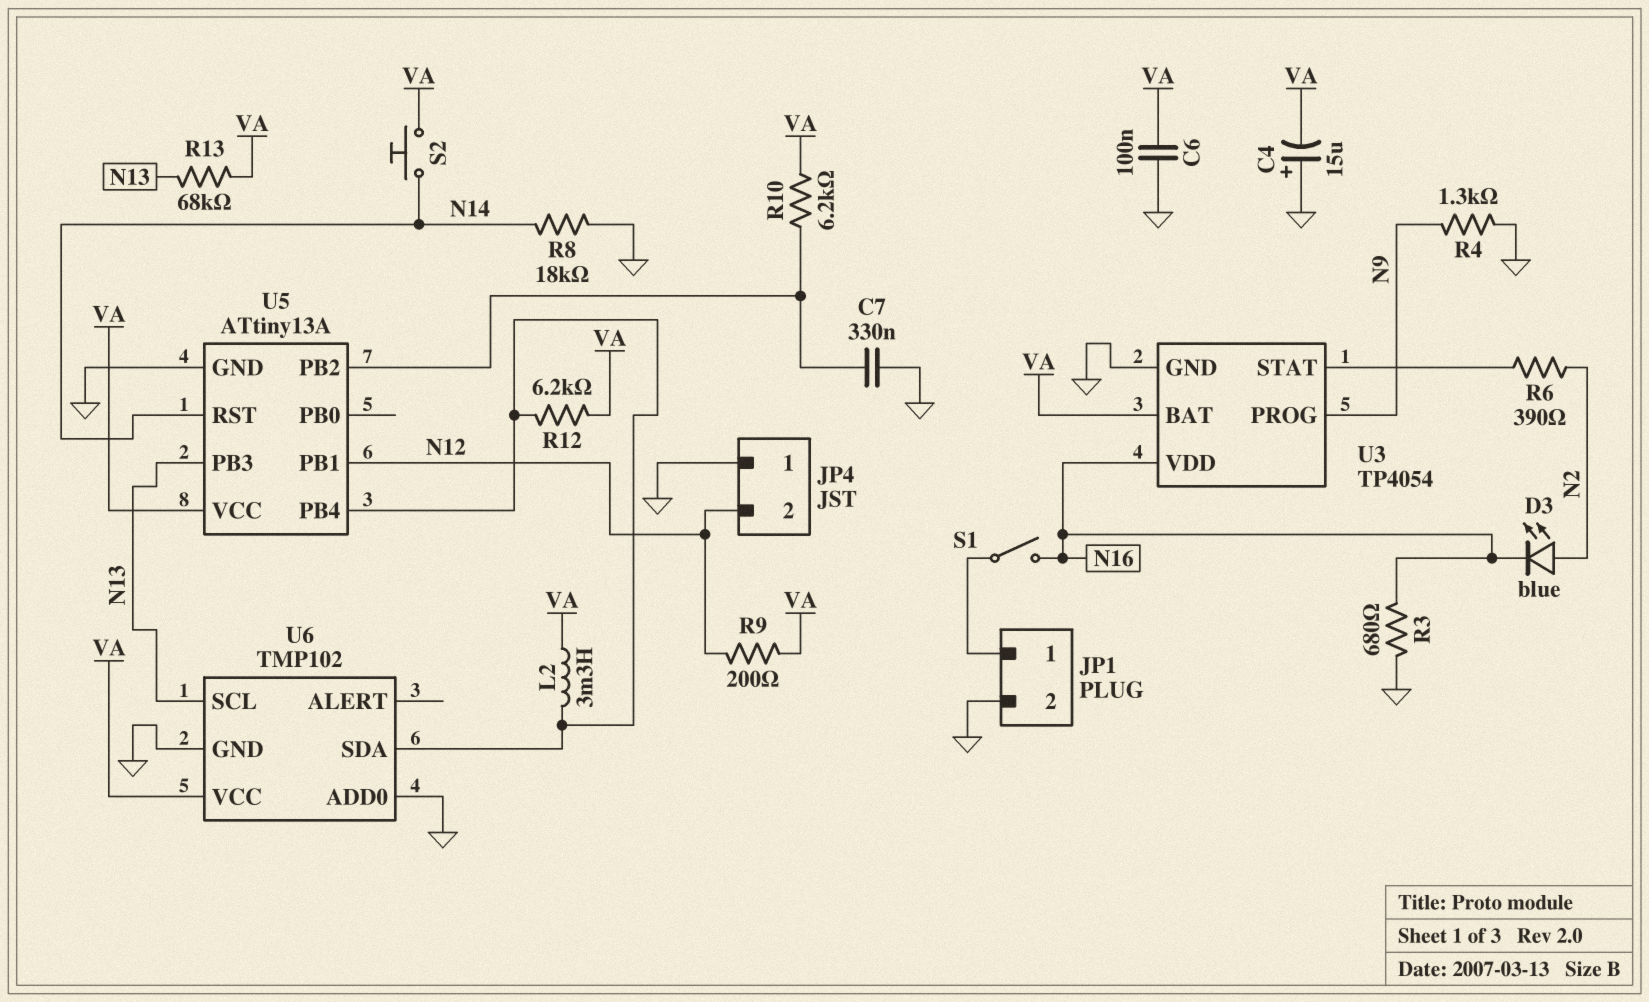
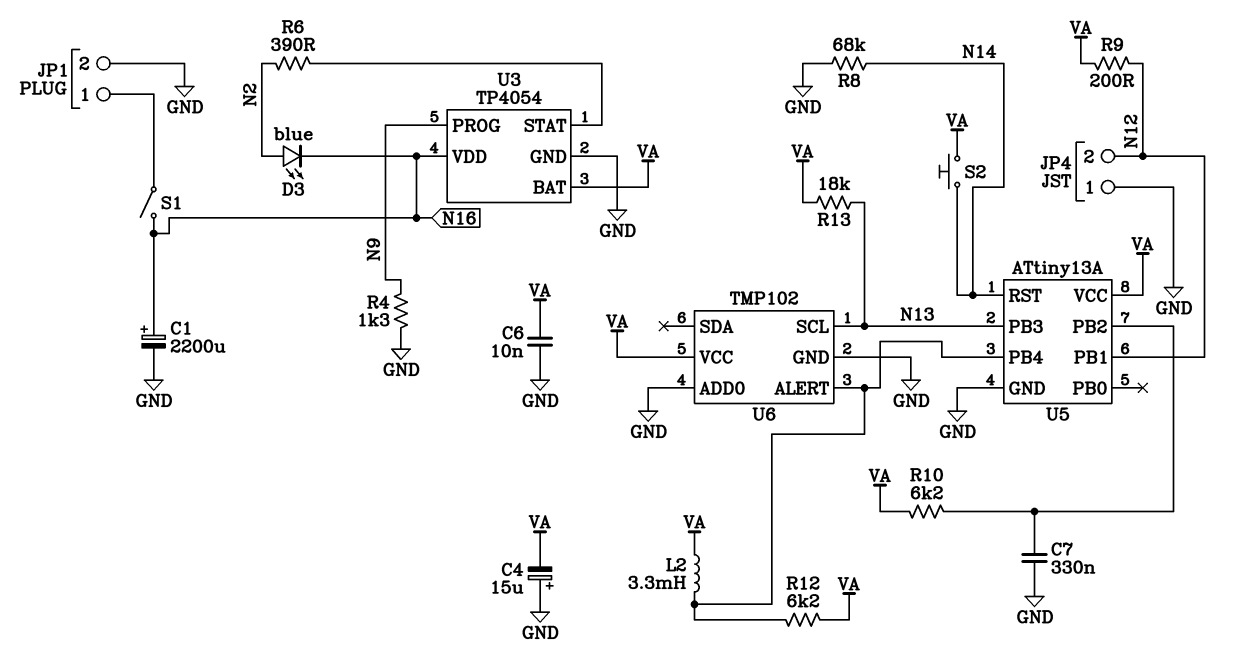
C1: none -> 2200uF (plus N16, minus GND)
C6: 100nF (GND, VA) -> 10nF (GND, VA)
R3: 680 (GND, N16) -> none
R8: 18k (GND, N14) -> 68k (GND, N14)
R13: 68k (N13, VA) -> 18k (N13, VA)
U6 pin ALERT: none -> U5/PB4
U6 pin SDA: U5/PB4 -> none

